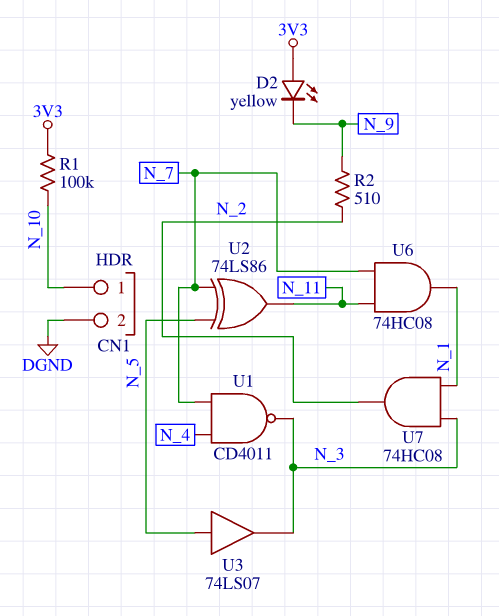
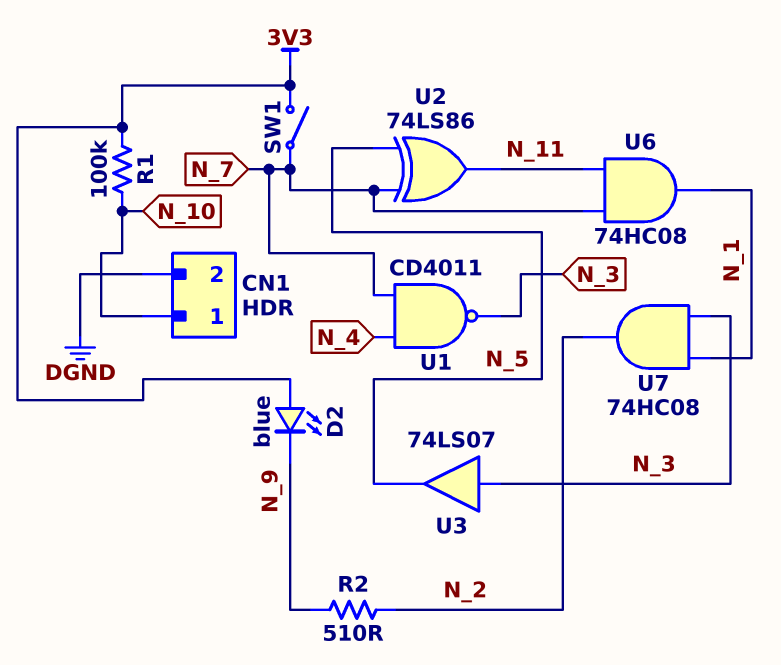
D2: LED yellow (A 3V3, K N_9) -> LED blue (A 3V3, K N_9)
SW1: none -> switch (3V3, N_7)
U3: buffer 74LS07 (in N_5, out N_3) -> buffer 74LS07 (in N_3, out N_5)

